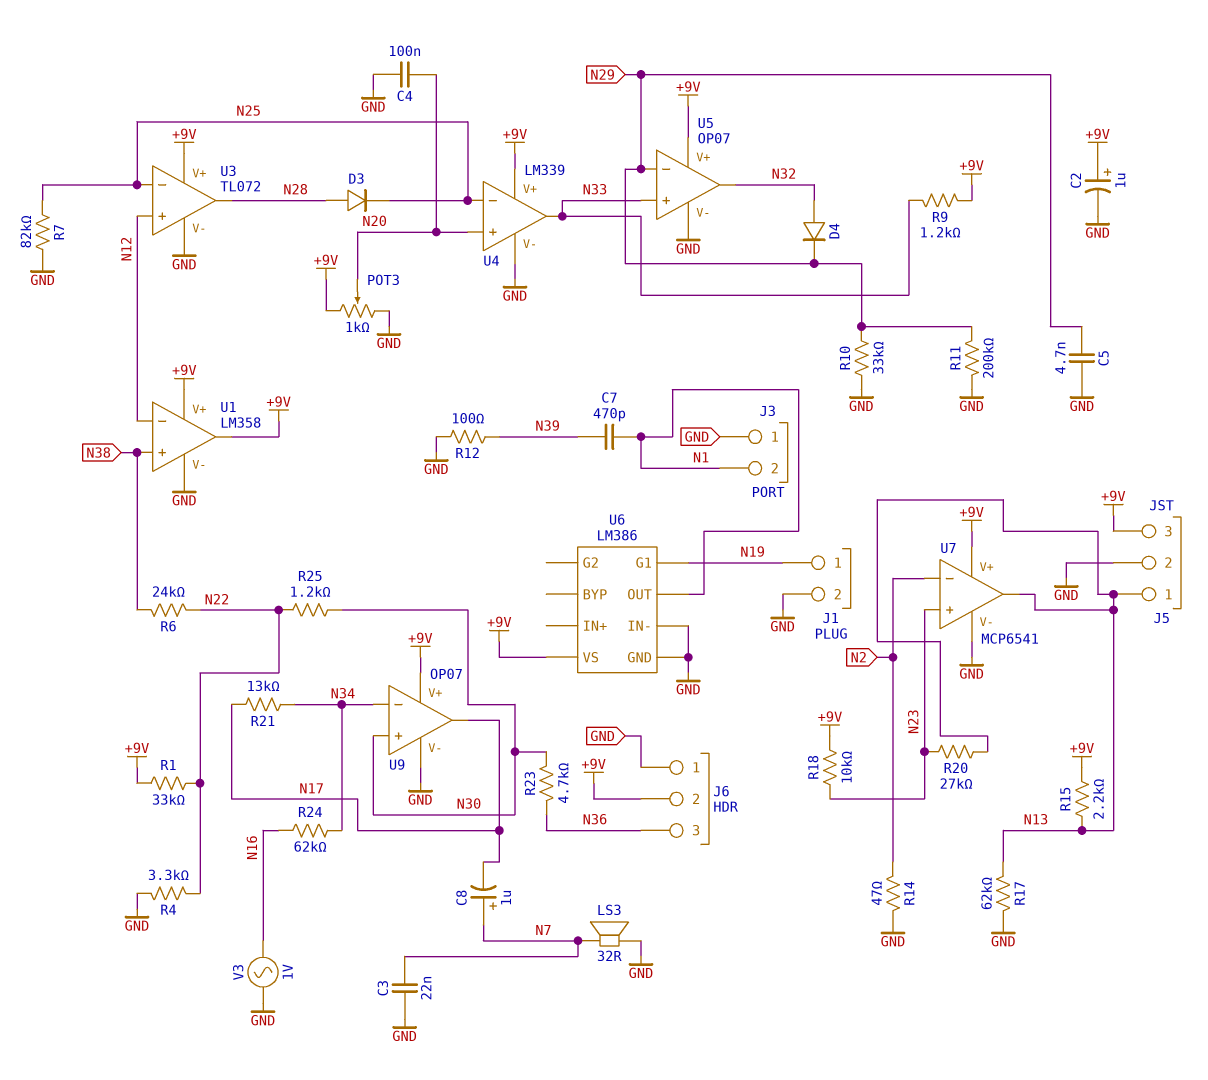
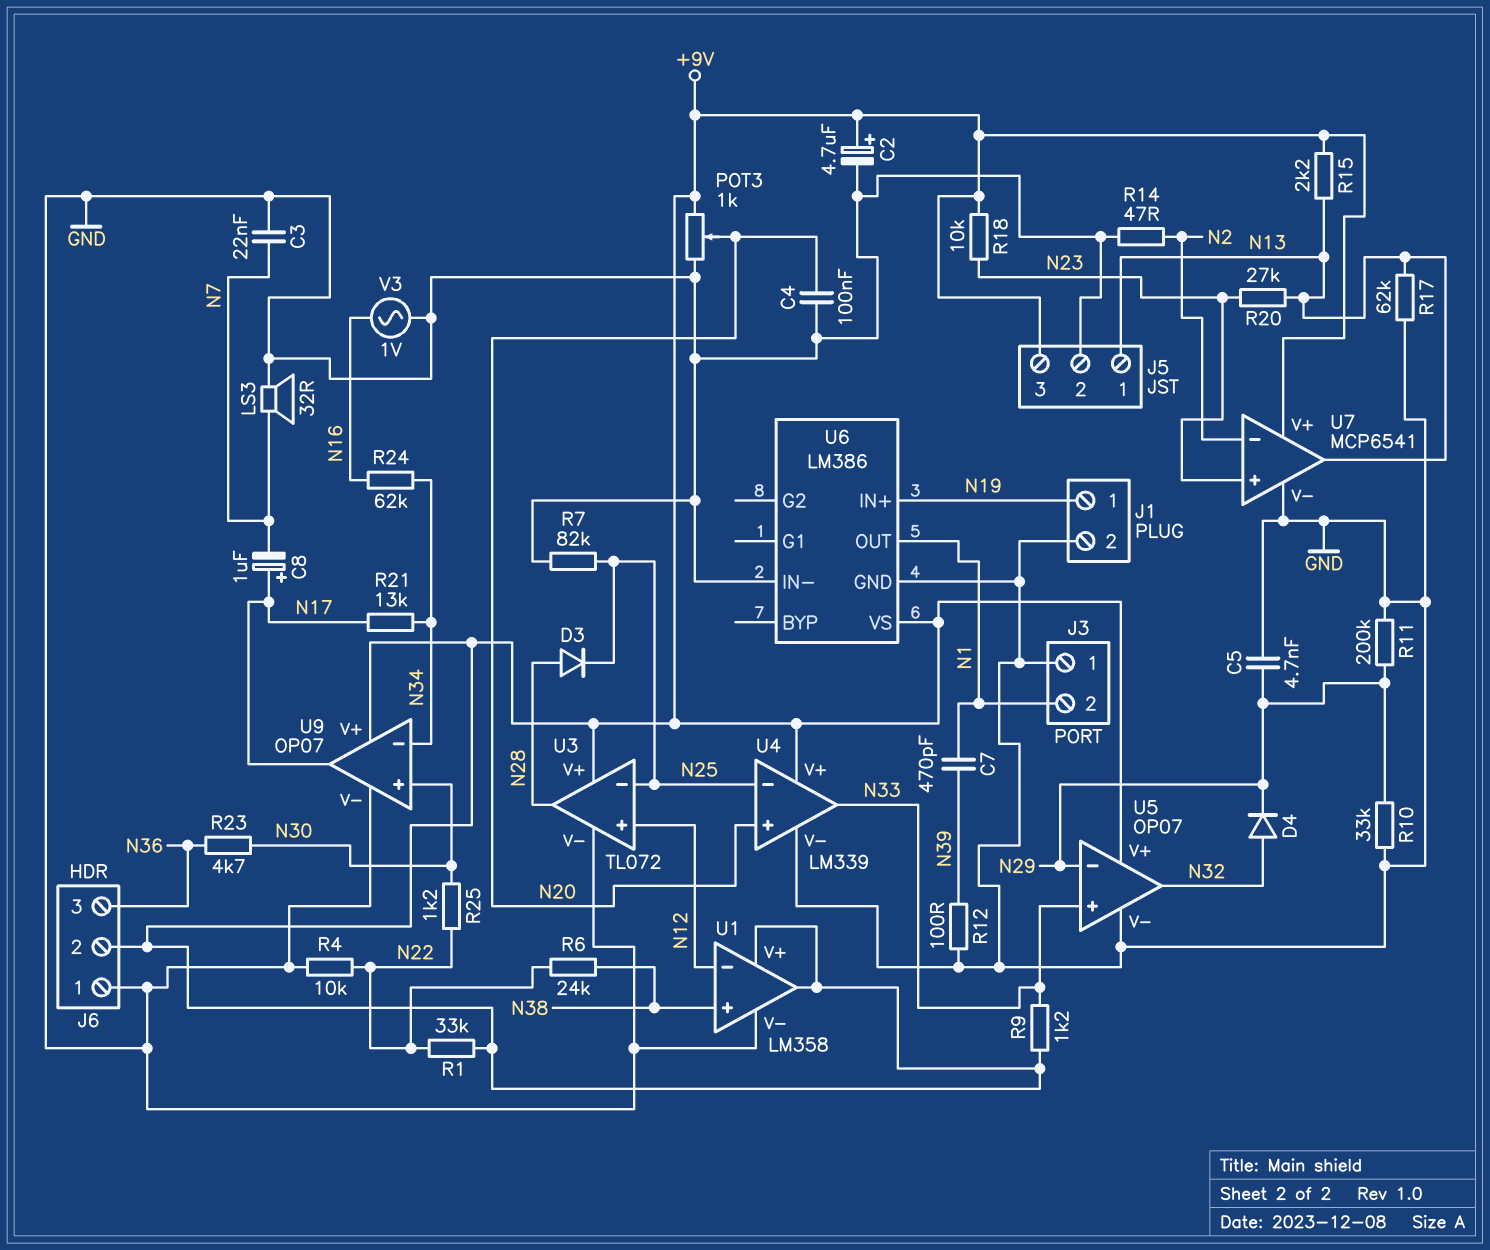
C2: 1uF (plus +9V, minus GND) -> 4.7uF (plus +9V, minus GND)
C8: 1uF (plus N7, minus N17) -> 1uF (plus N17, minus N7)
R4: 3.3k (GND, N22) -> 10k (GND, N22)
U6 pin G1: N19 -> none
U6 pin IN+: none -> N19

